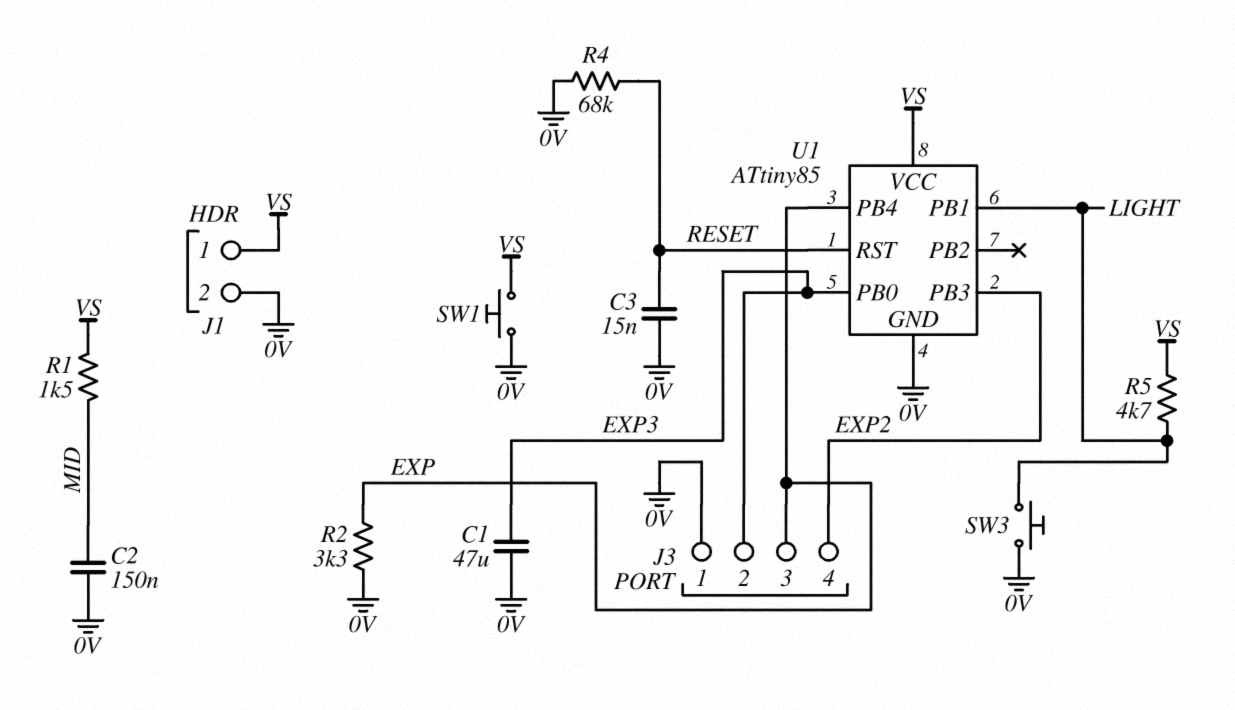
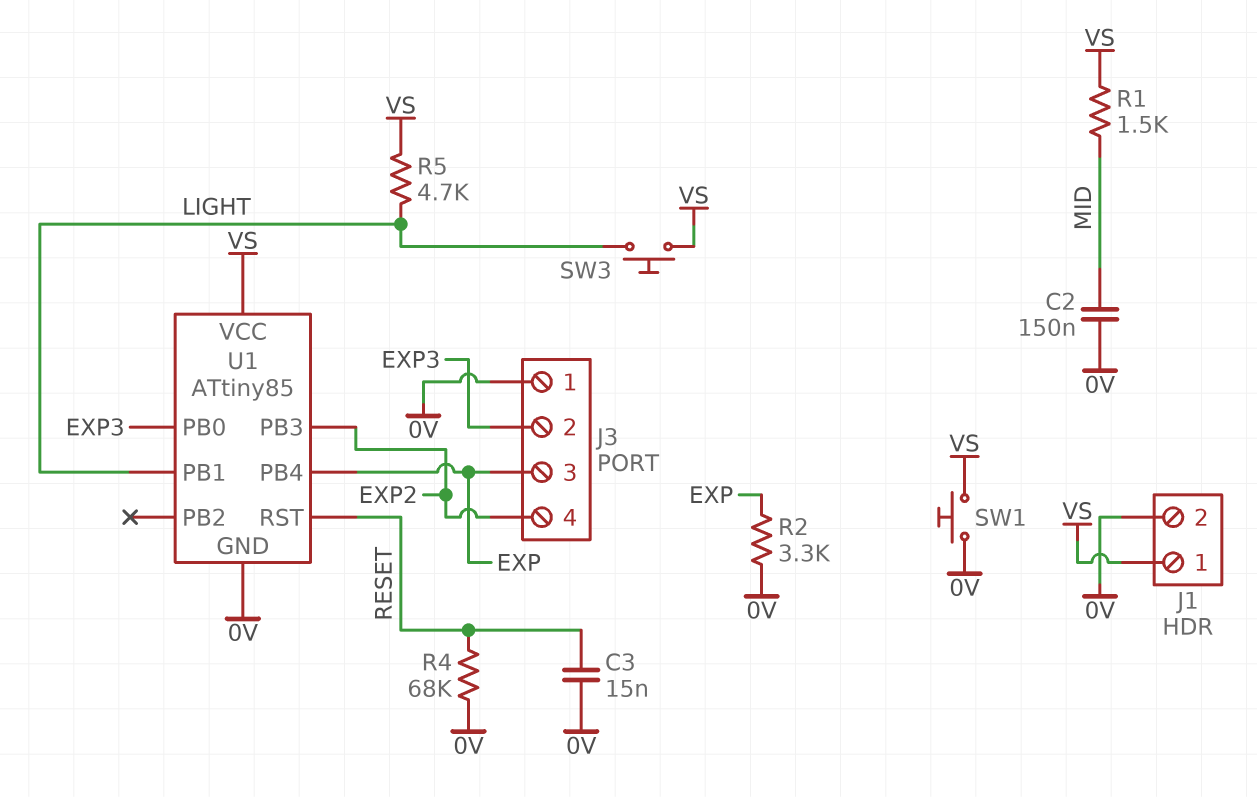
C1: 47uF (0V, EXP3) -> none
SW3: button (0V, LIGHT) -> button (LIGHT, VS)

